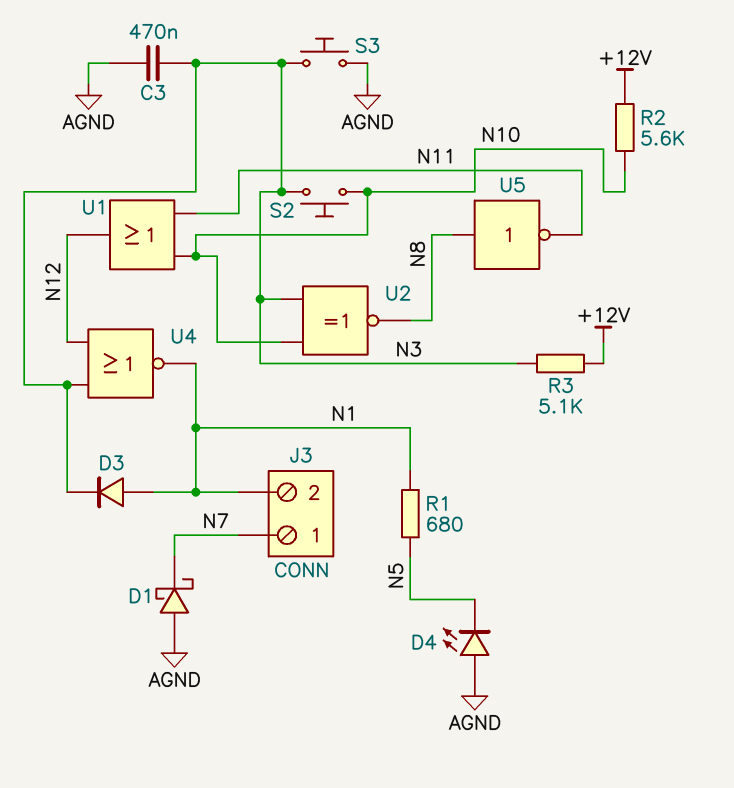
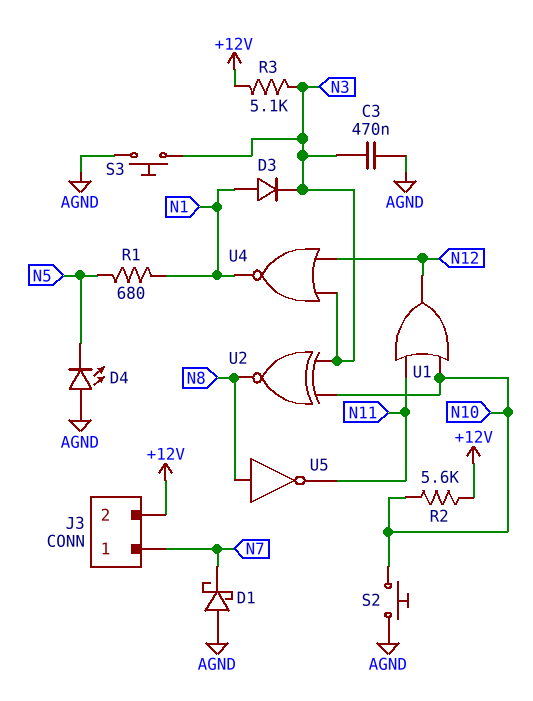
J3 pin 2: N1 -> +12V
S2: button (N3, N10) -> button (AGND, N10)

